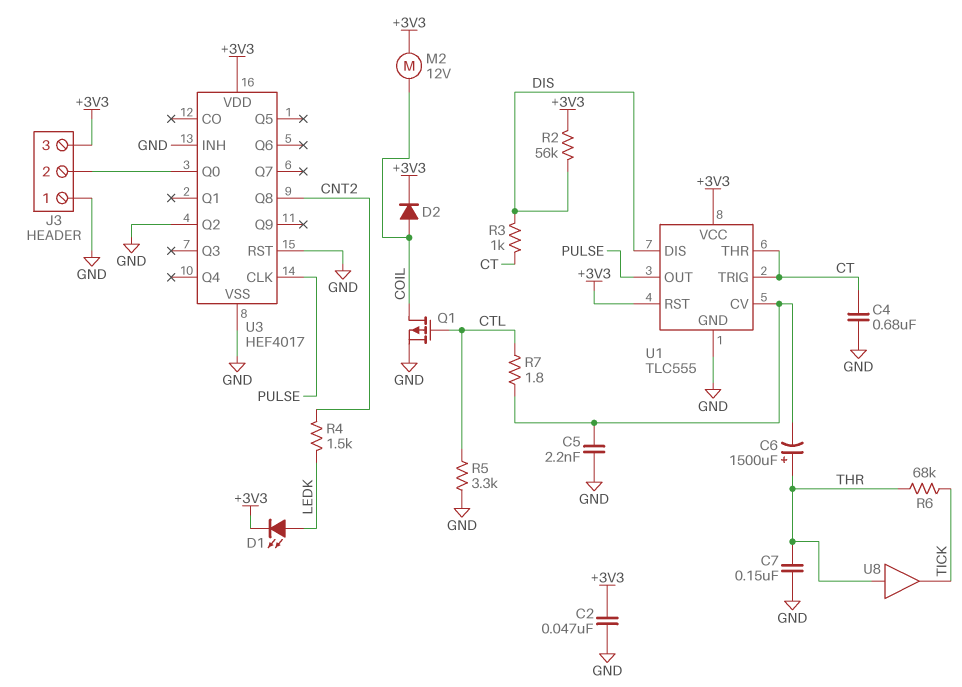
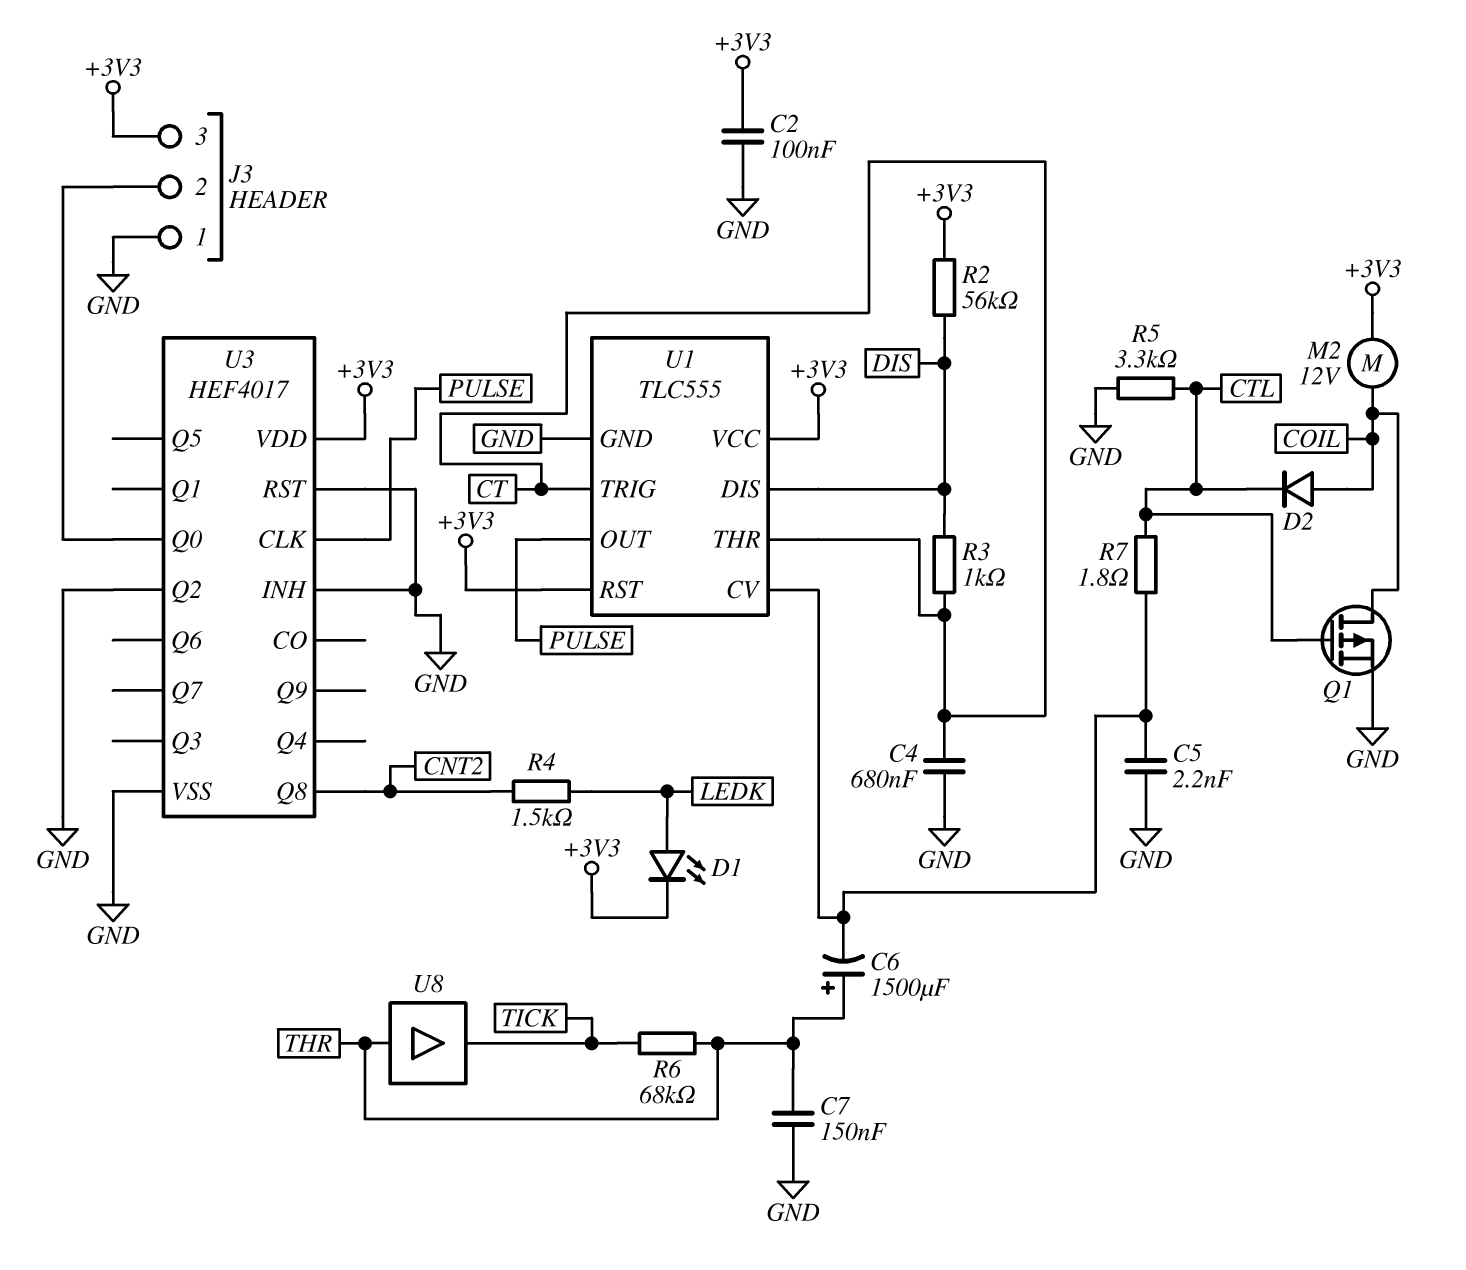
C2: 47nF (+3V3, GND) -> 100nF (+3V3, GND)
D2: diode (A COIL, K +3V3) -> diode (A COIL, K CTL)

